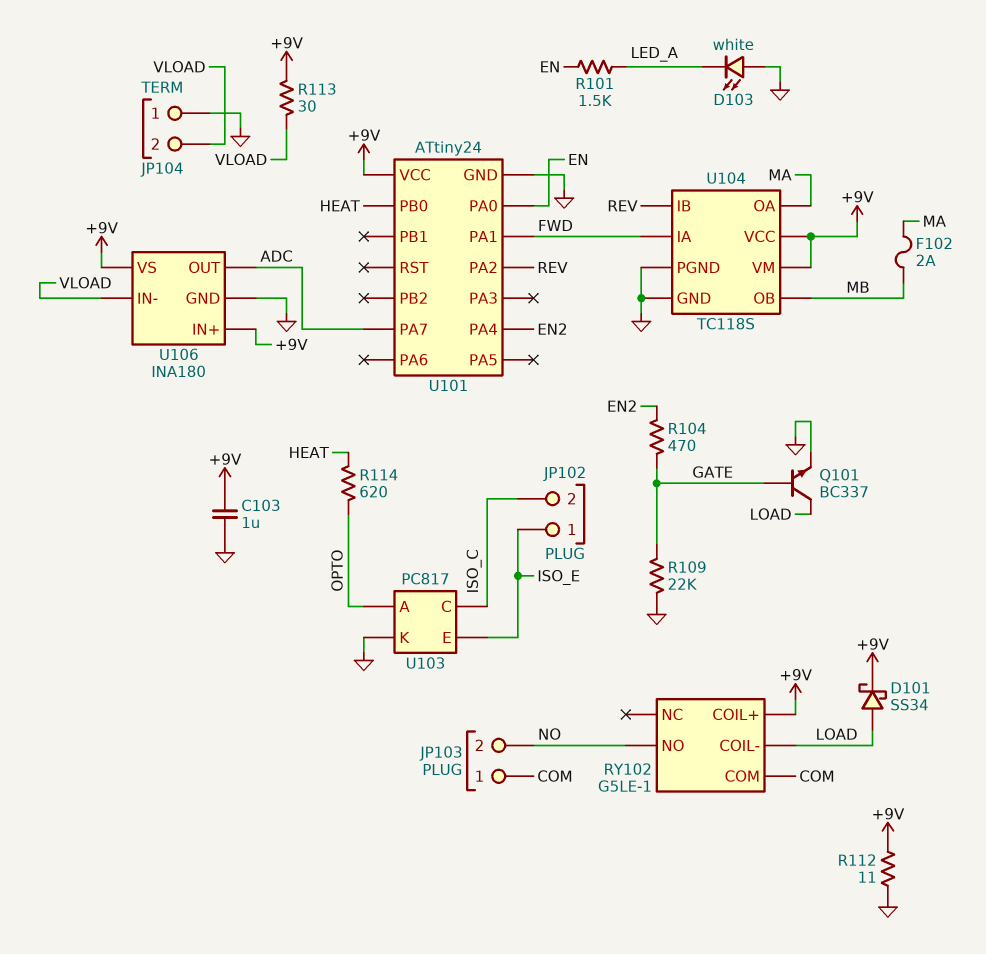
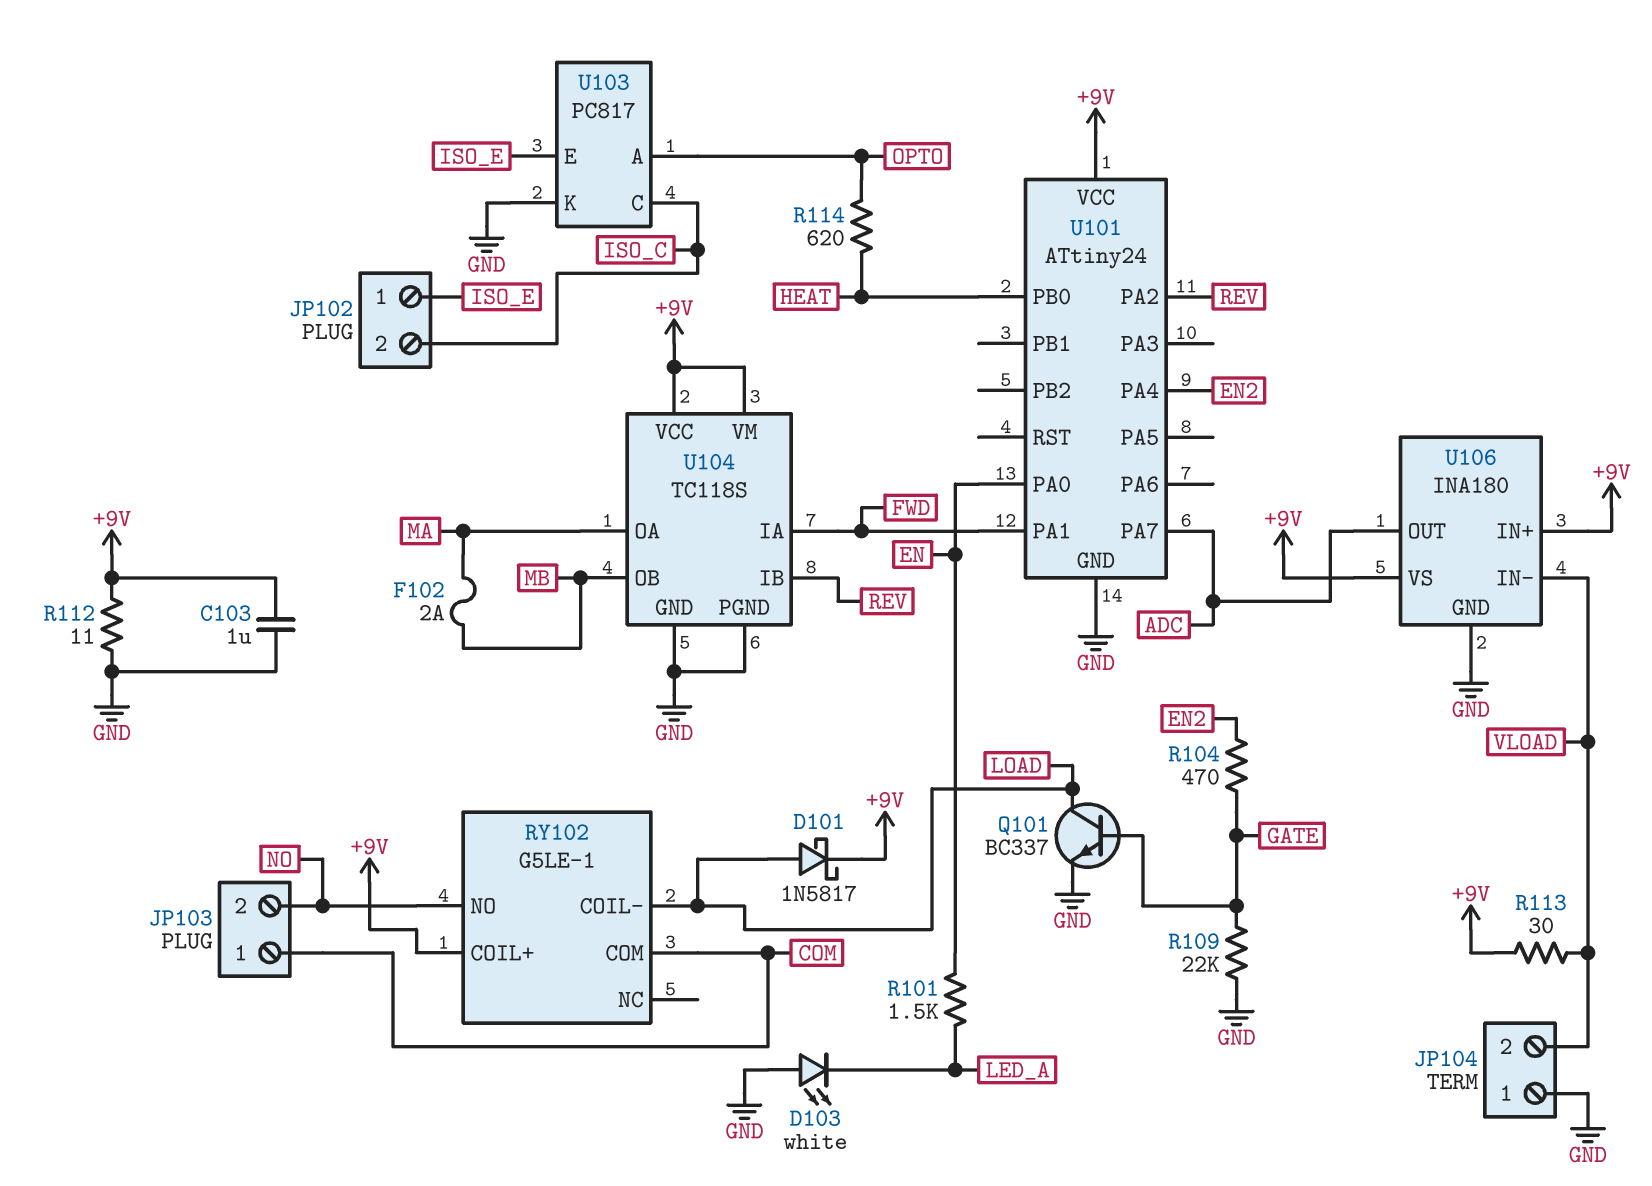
D101: schottky SS34 (A LOAD, K +9V) -> schottky 1N5817 (A LOAD, K +9V)

